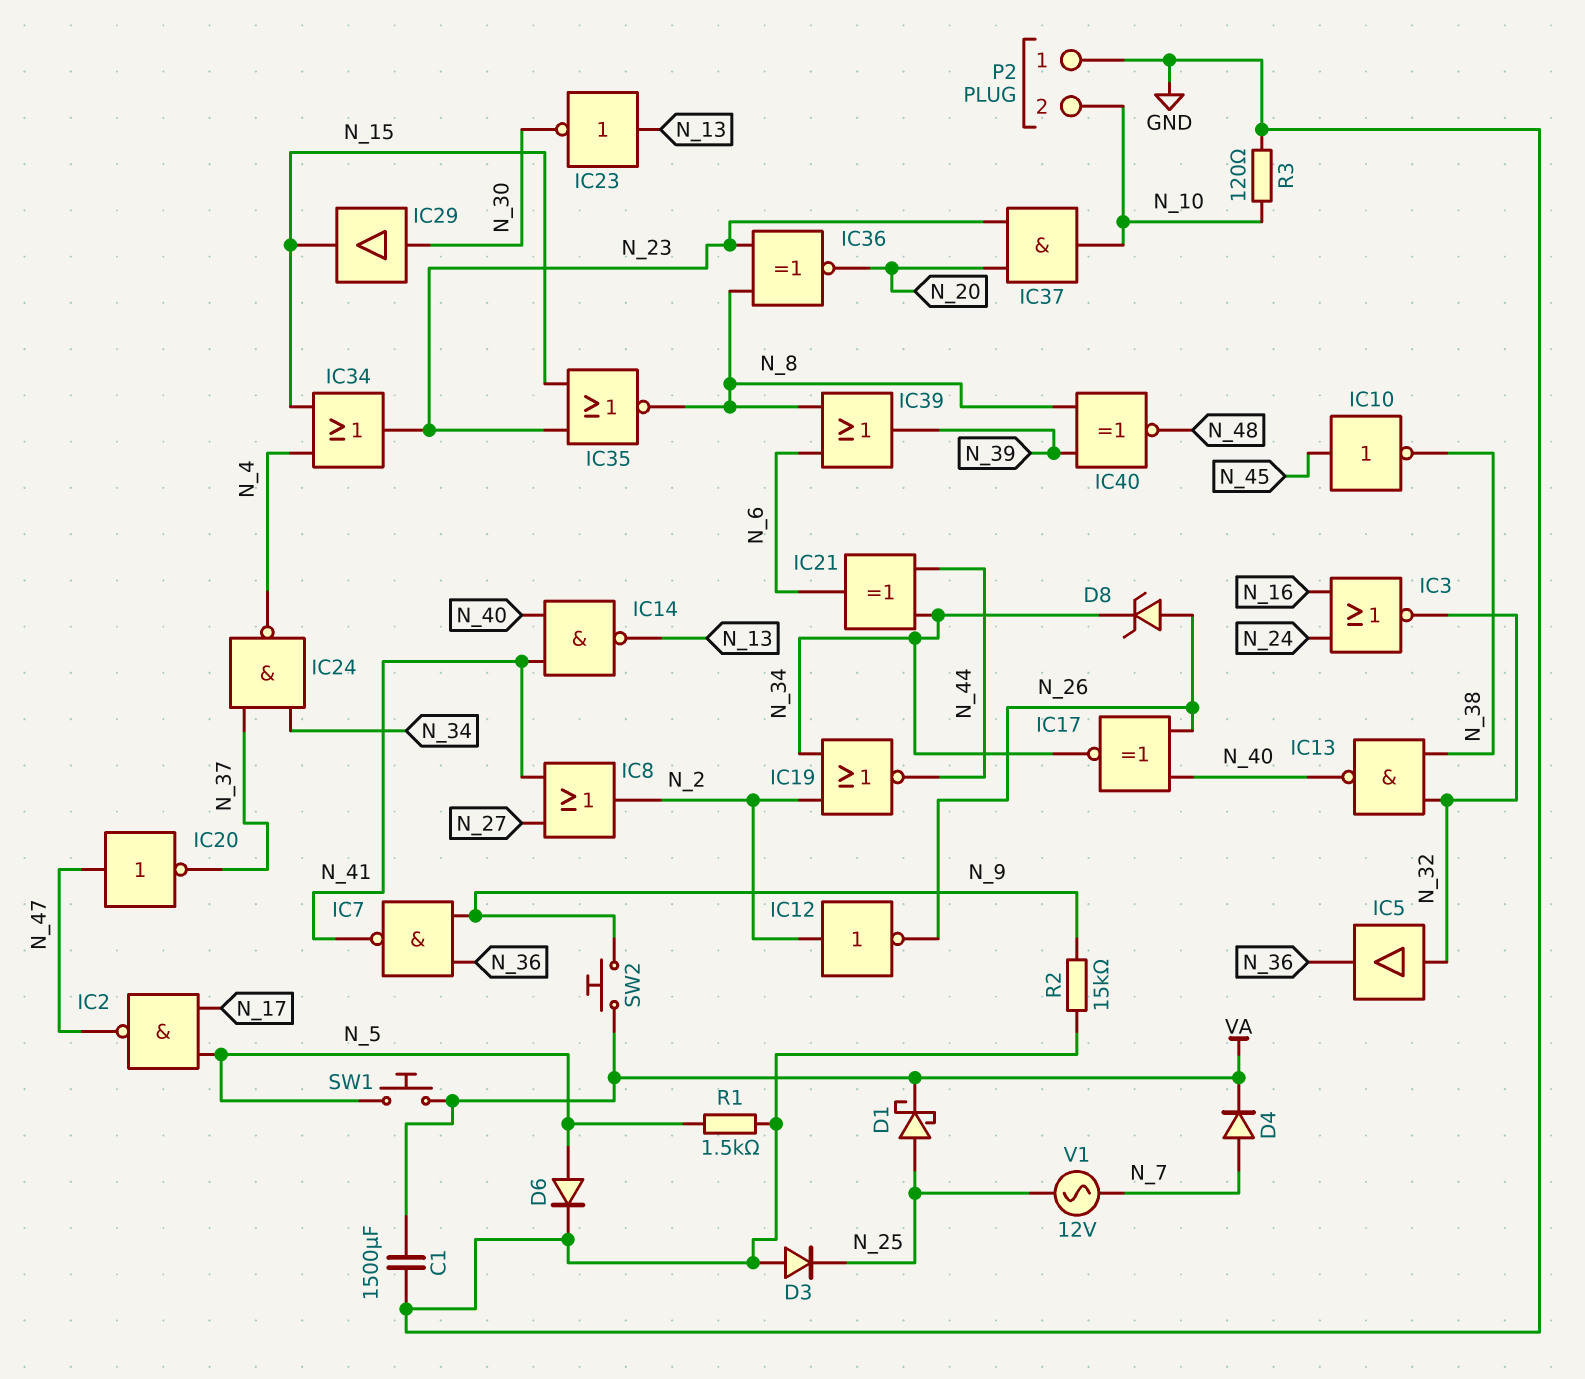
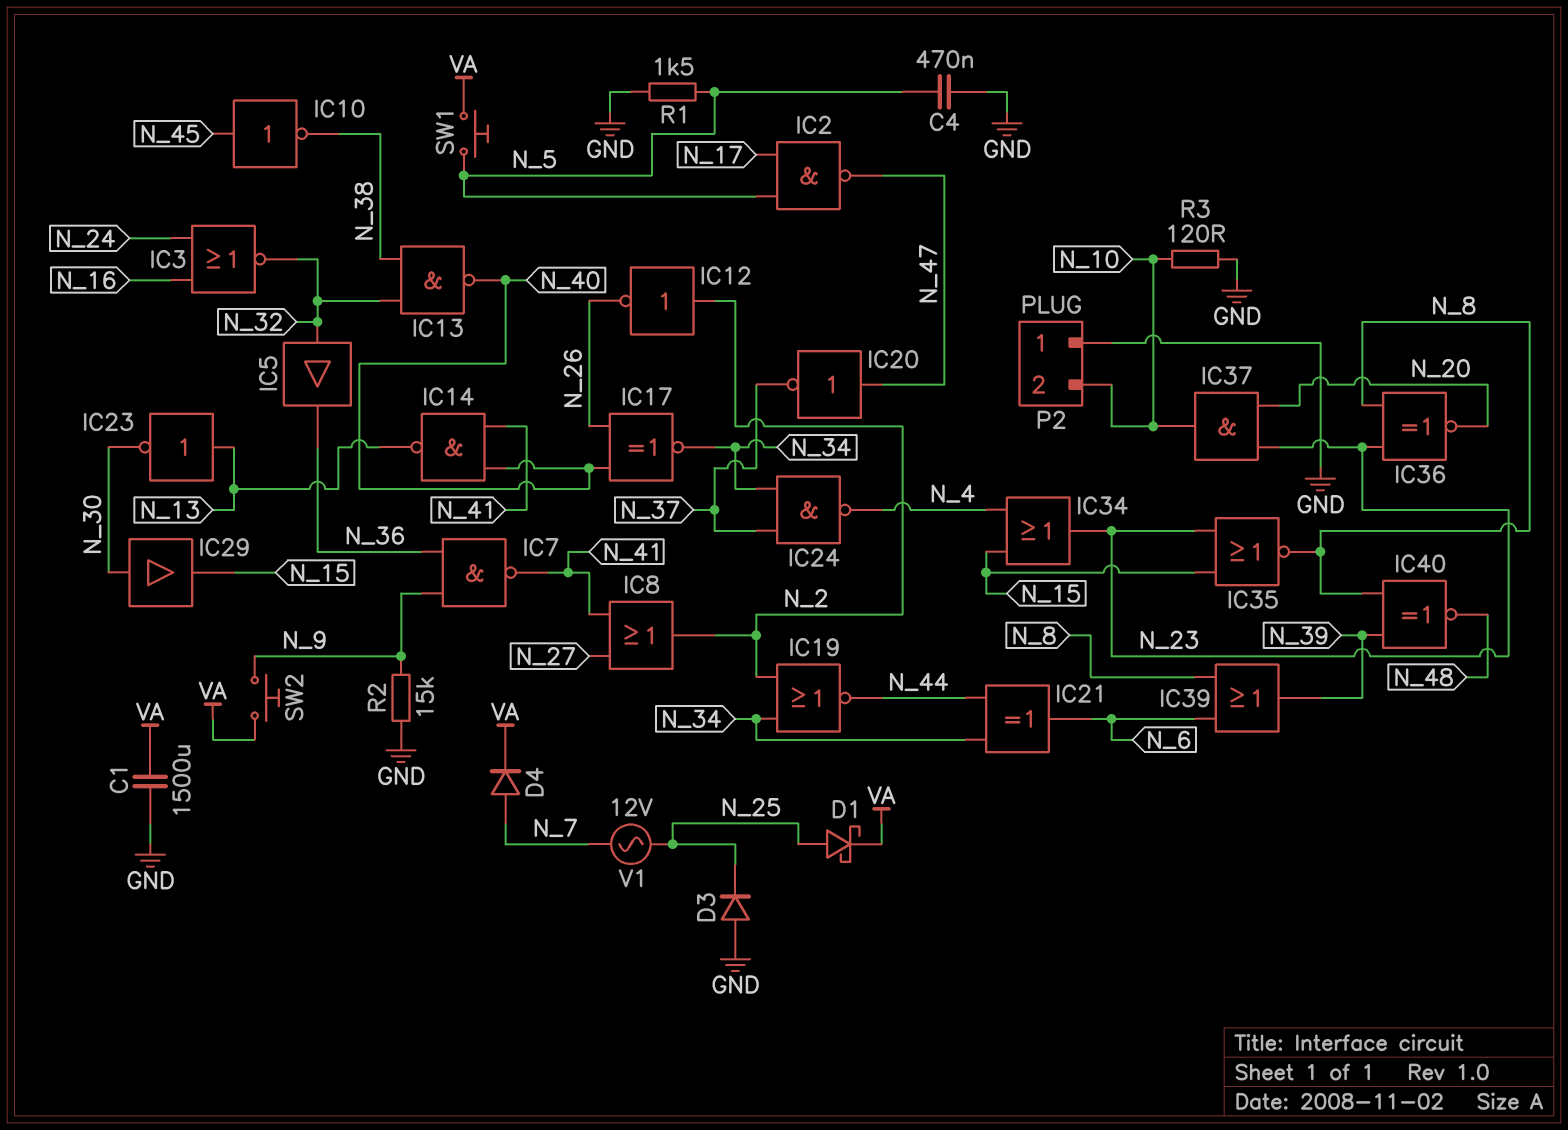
C4: none -> 470nF (GND, N_5)
D6: diode (A N_5, K GND) -> none
D8: zener (A N_26, K N_34) -> none

